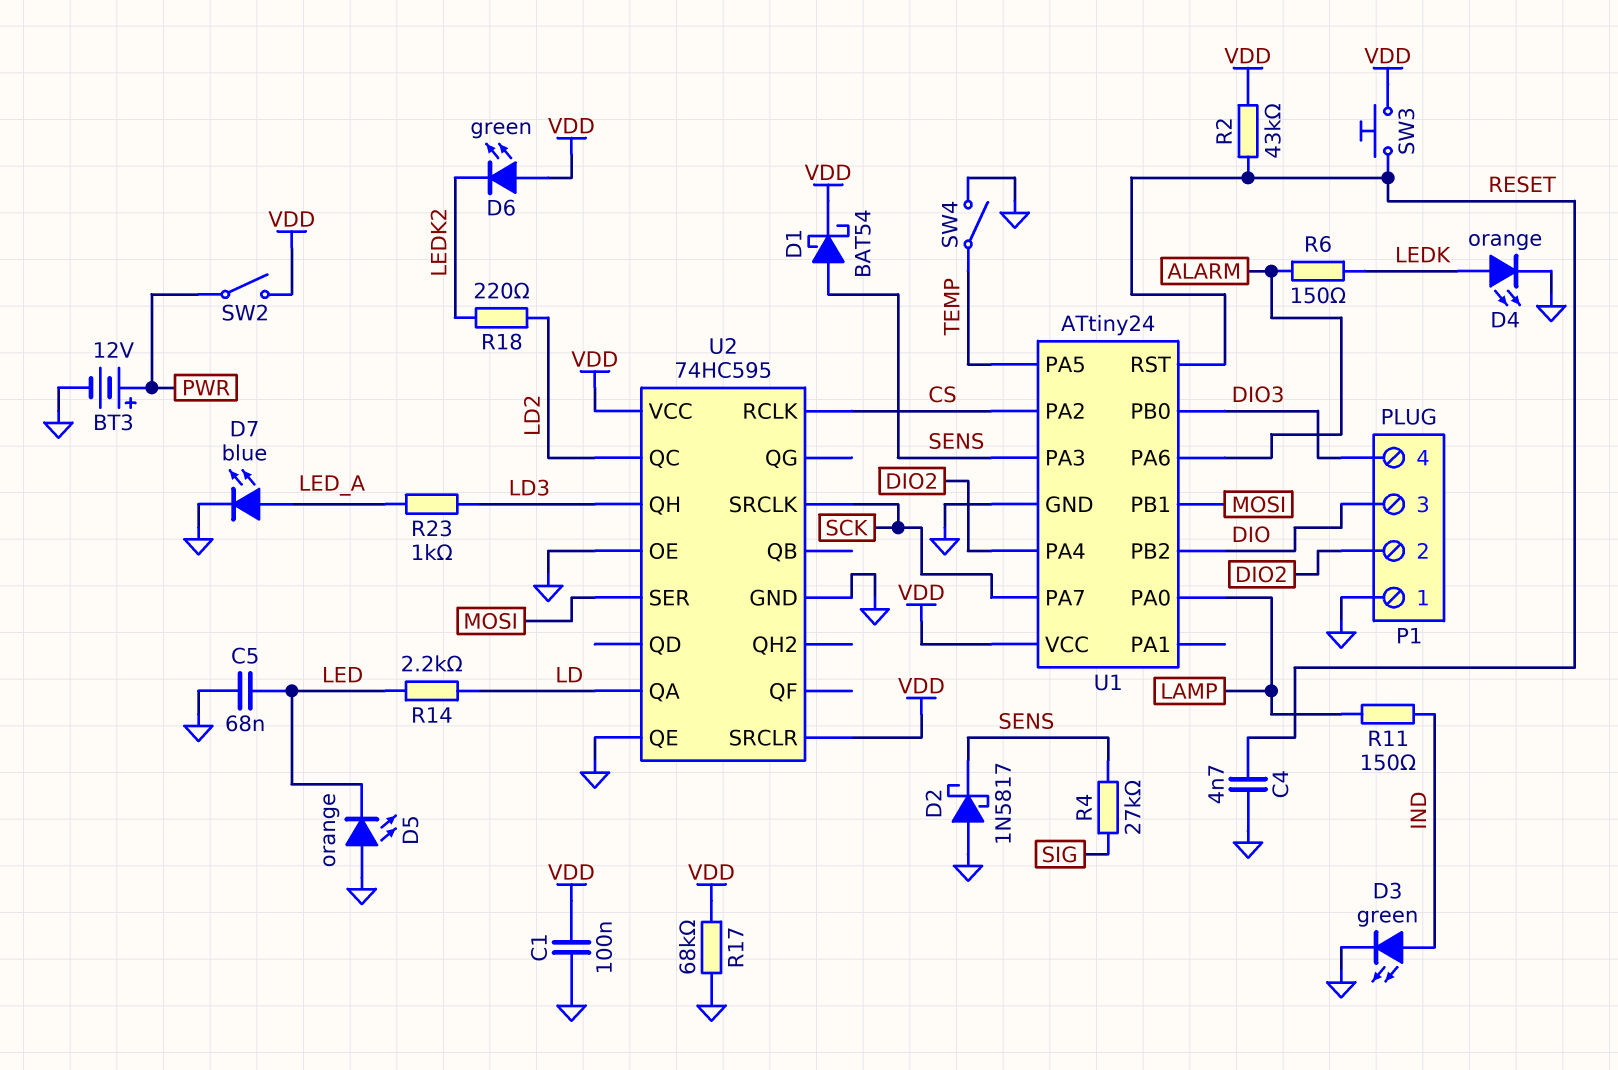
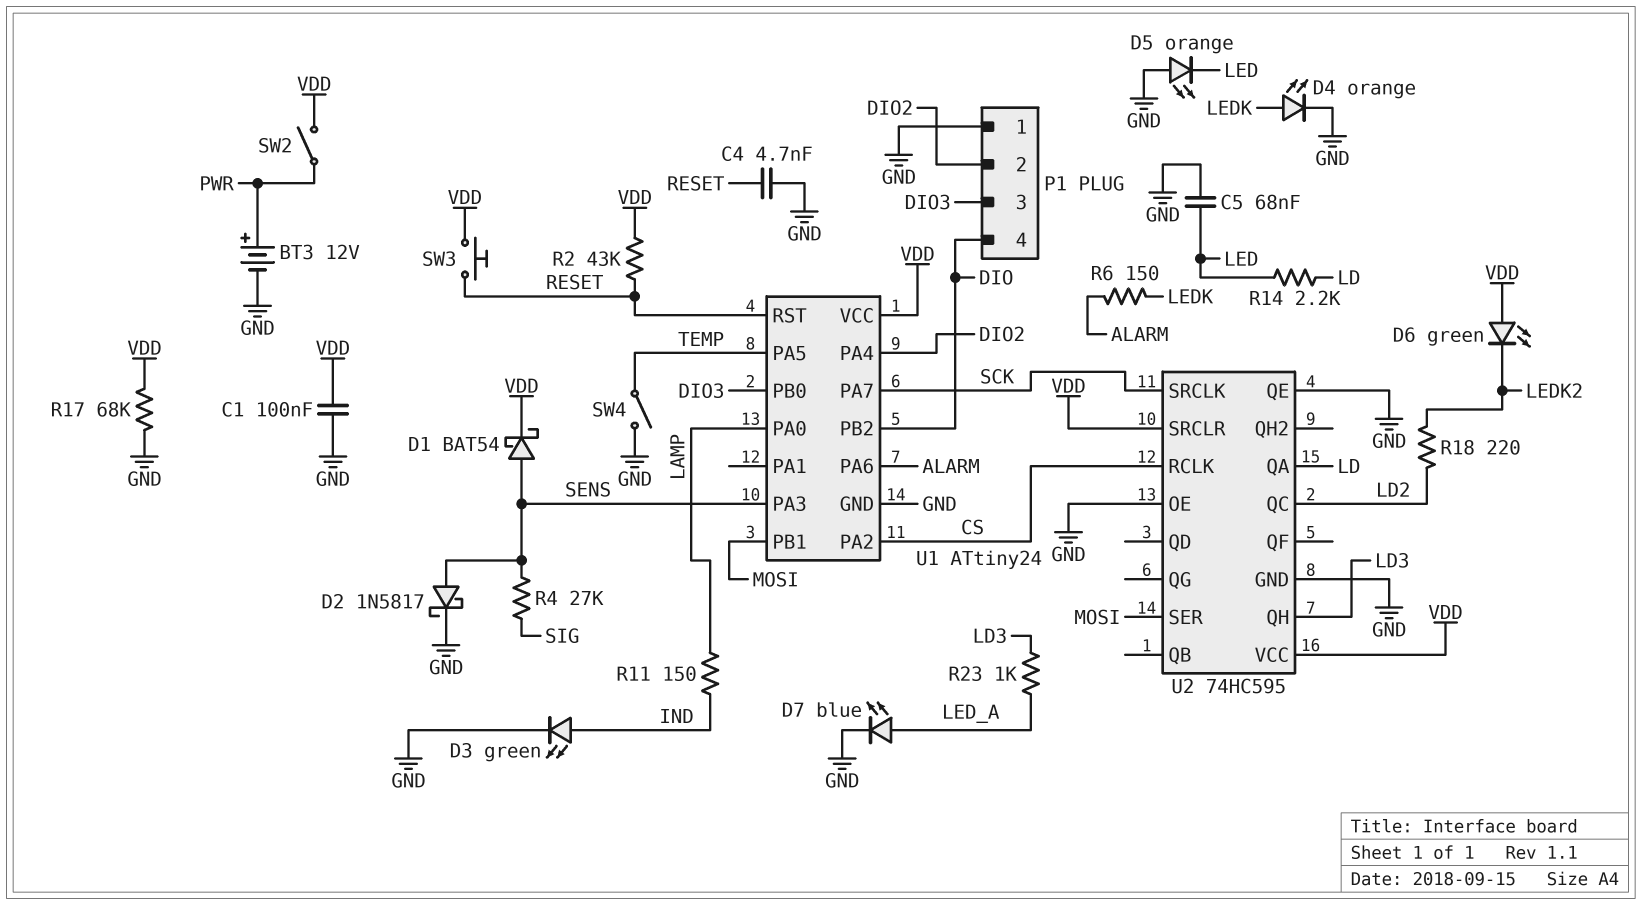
D2: schottky 1N5817 (A GND, K SENS) -> schottky 1N5817 (A SENS, K GND)
P1 pin 3: DIO -> DIO3
P1 pin 4: DIO3 -> DIO

